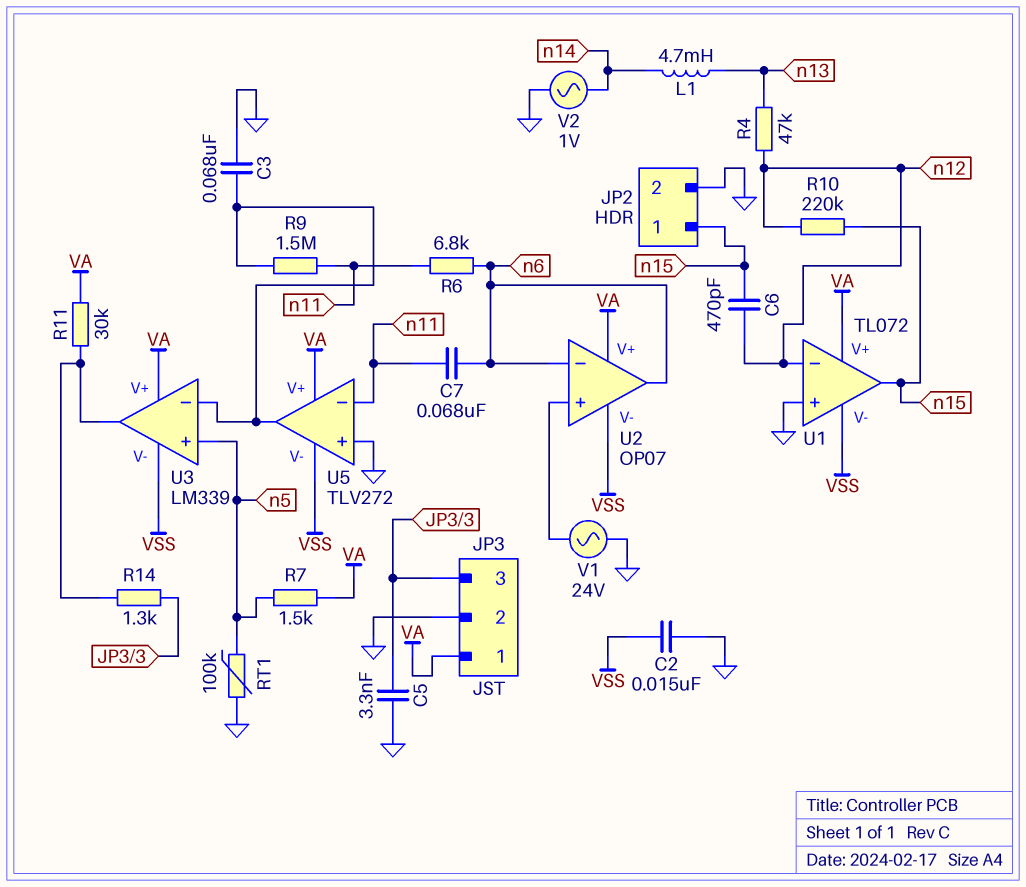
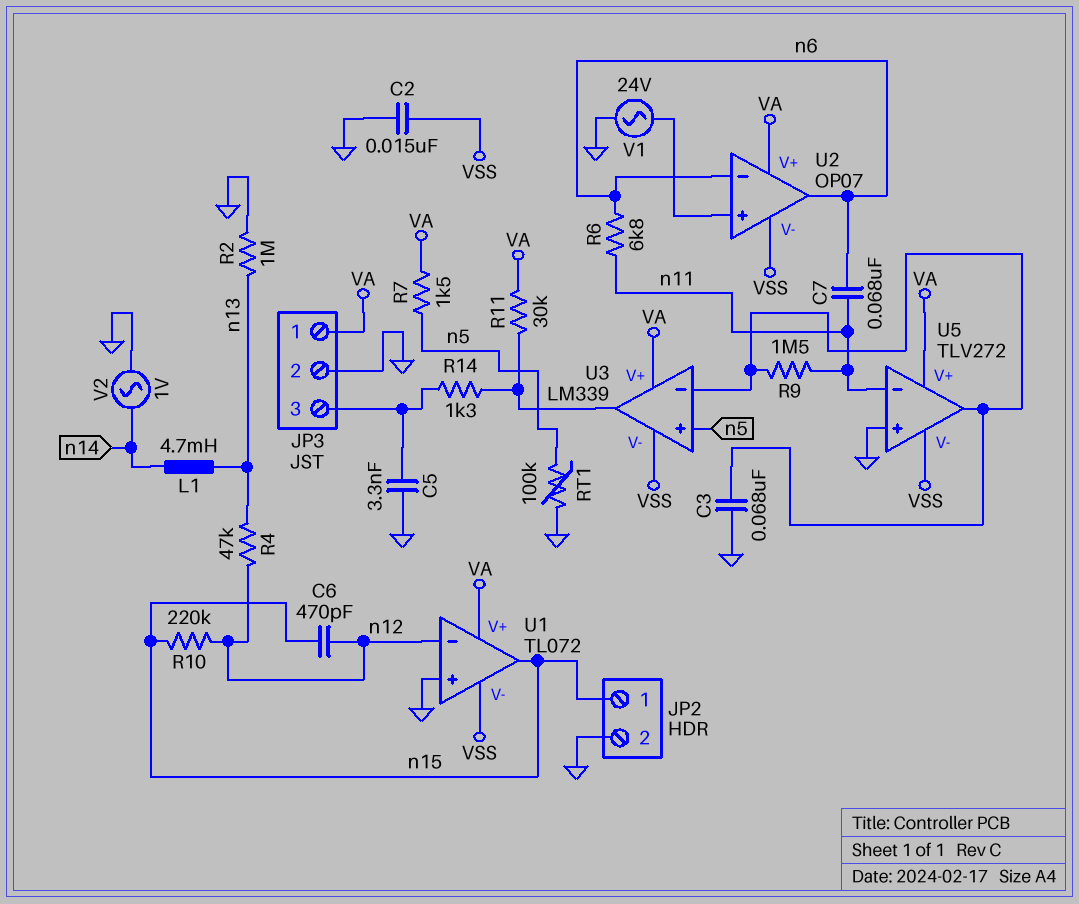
R2: none -> 1M (GND, n13)

